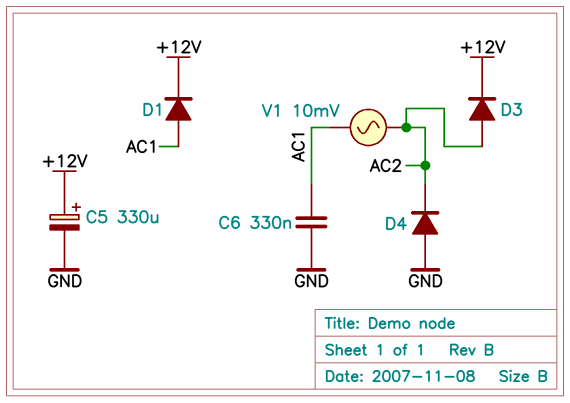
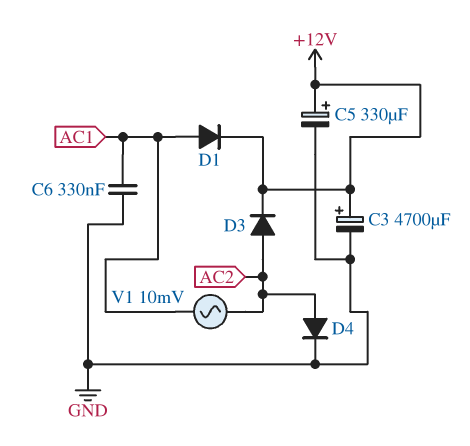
C3: none -> 4700uF (plus +12V, minus GND)
D4: diode (A GND, K AC2) -> diode (A AC2, K GND)

